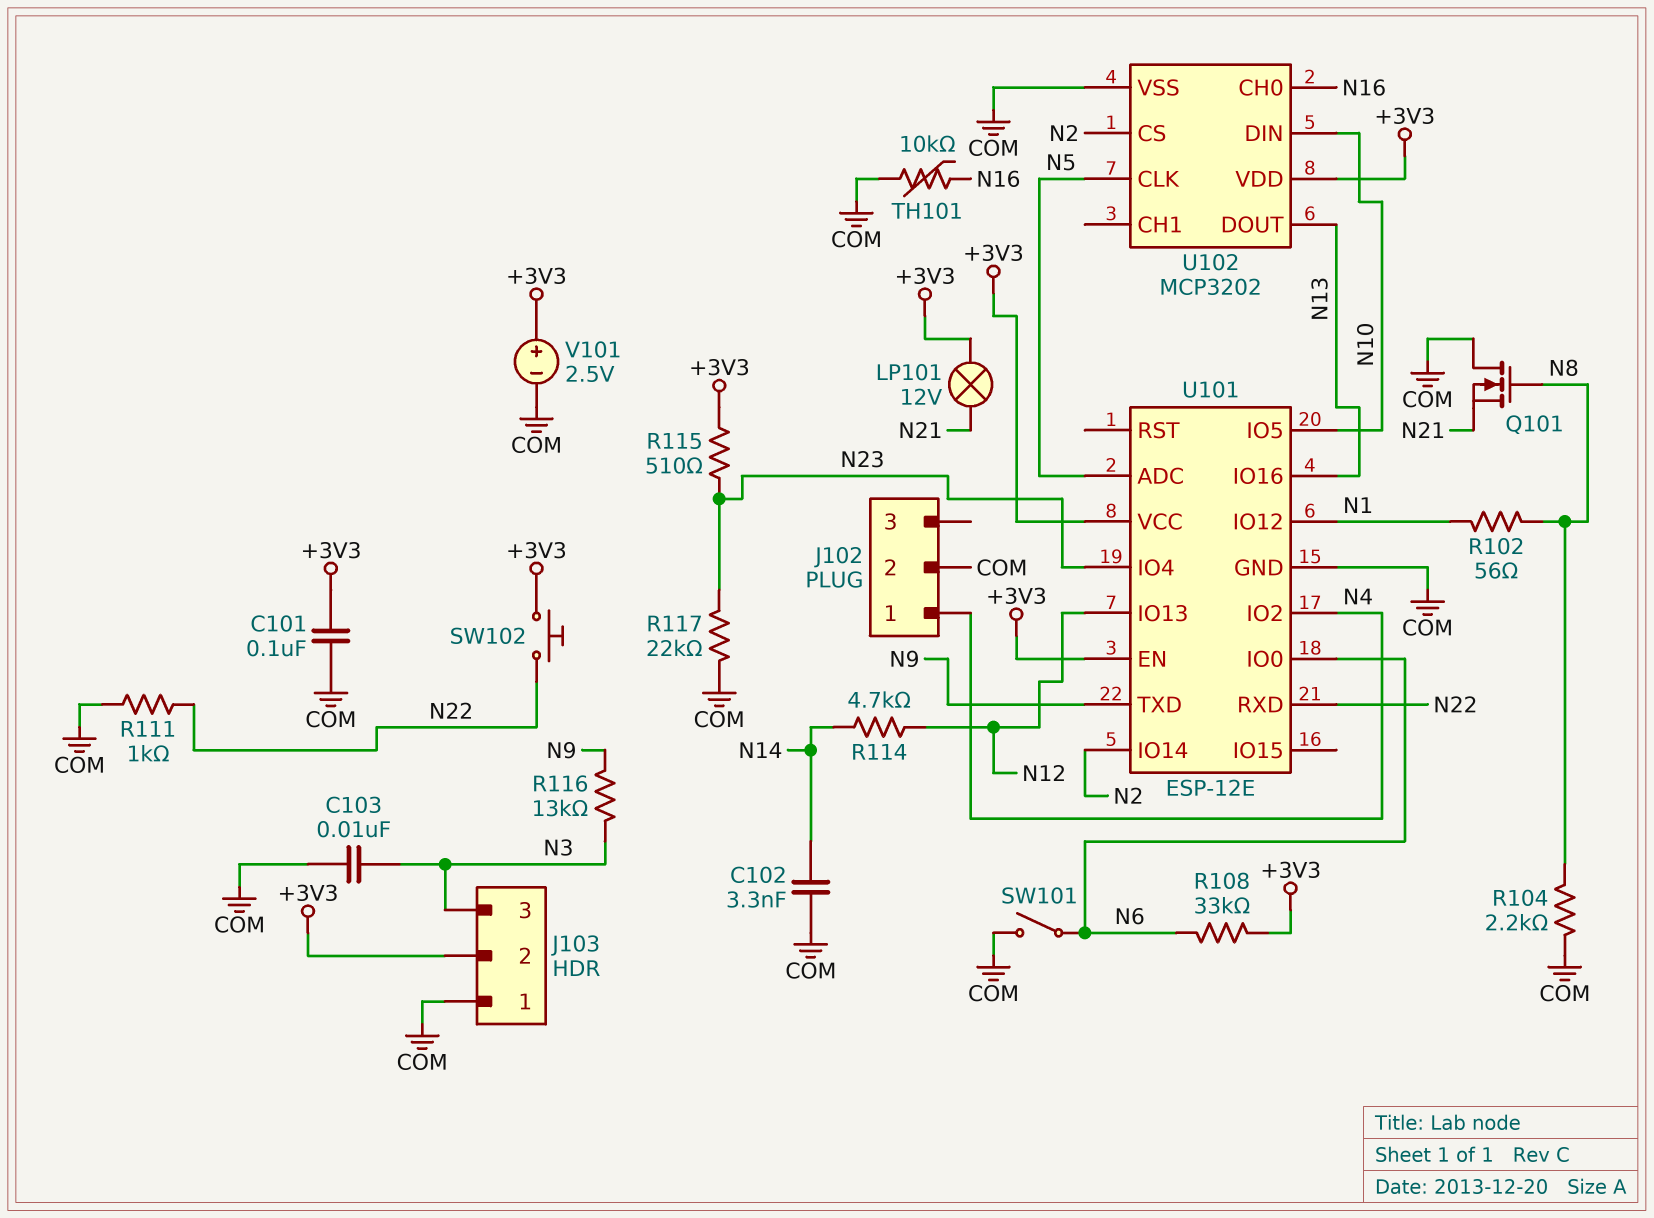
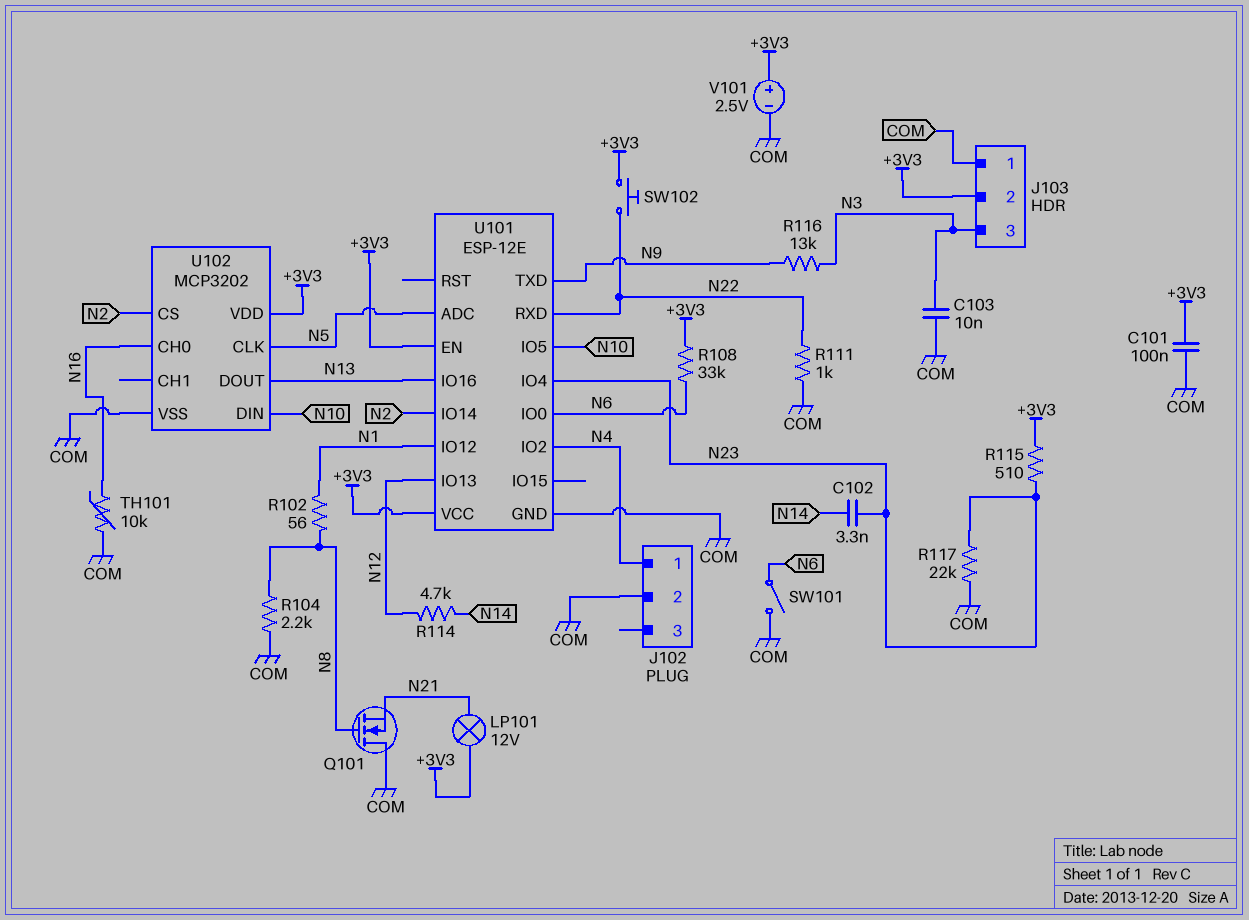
C102: 3.3nF (COM, N14) -> 3.3nF (N14, N23)

